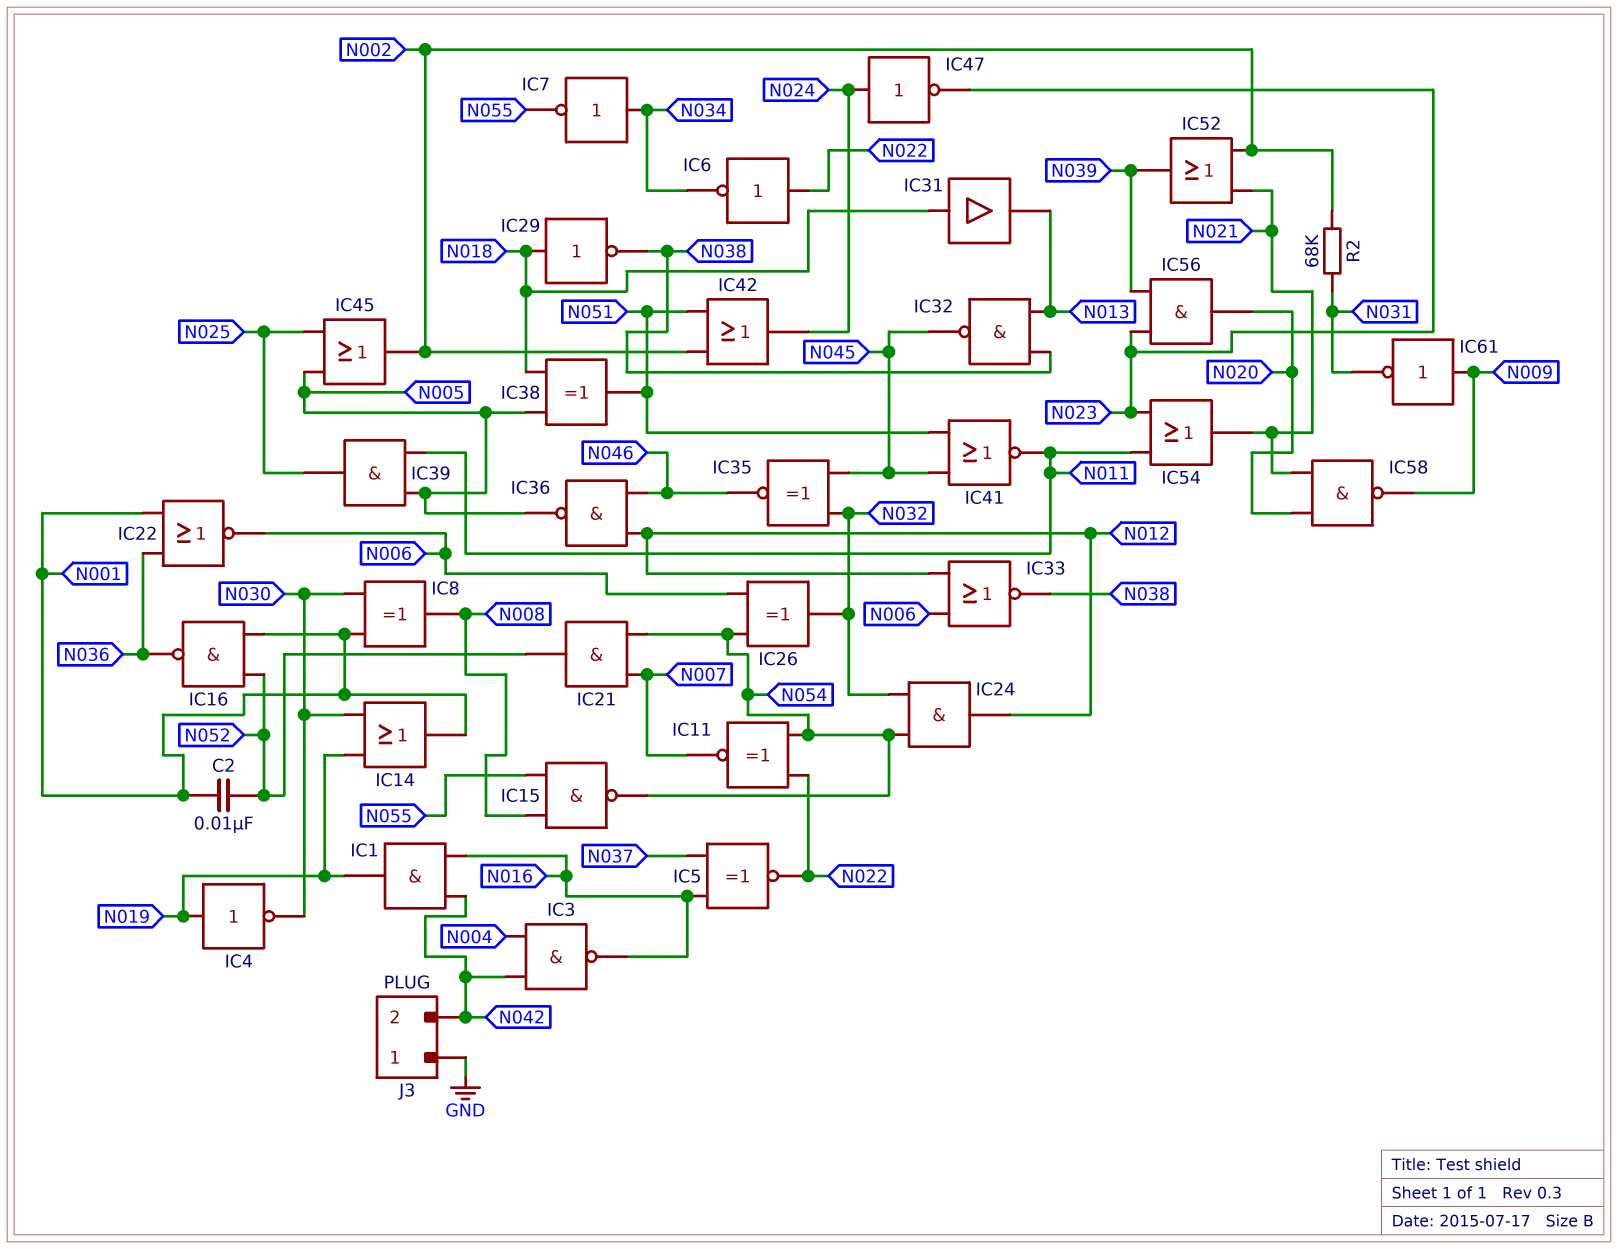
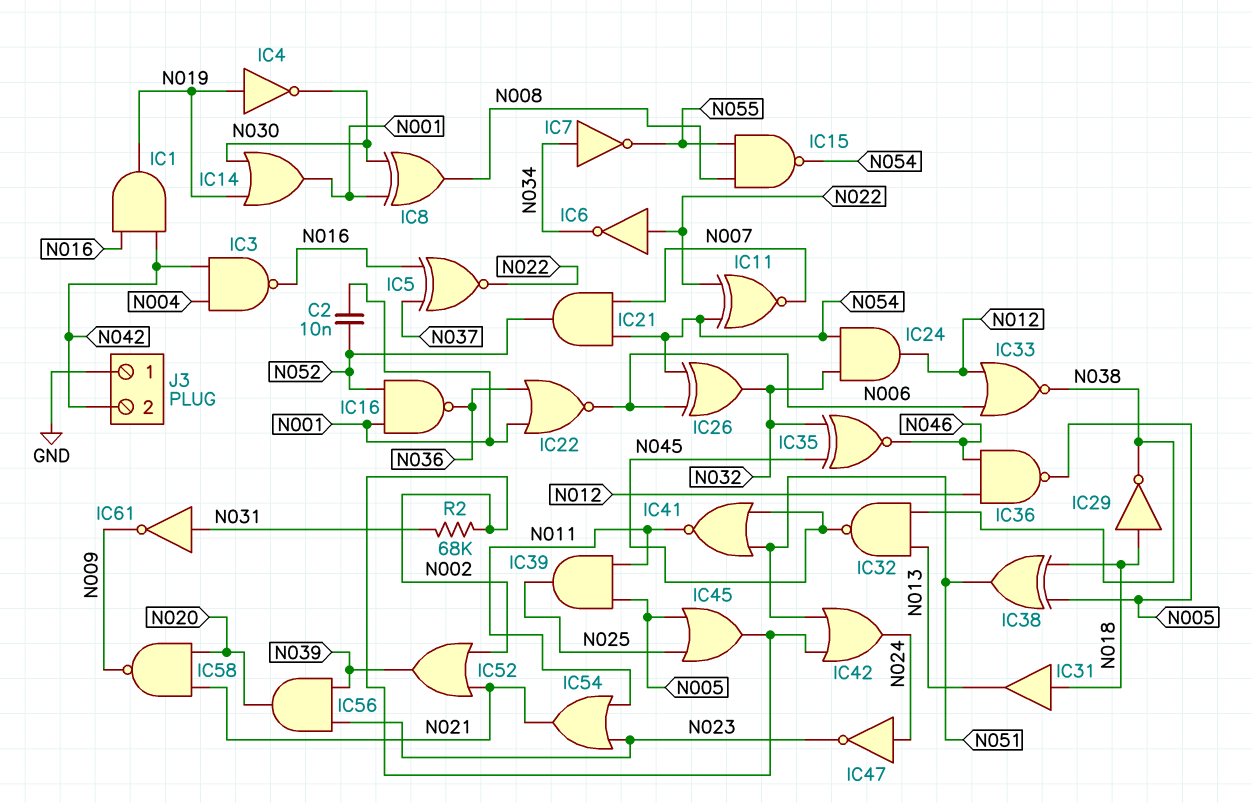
IC61: NOT (in N009, out N031) -> NOT (in N031, out N009)

